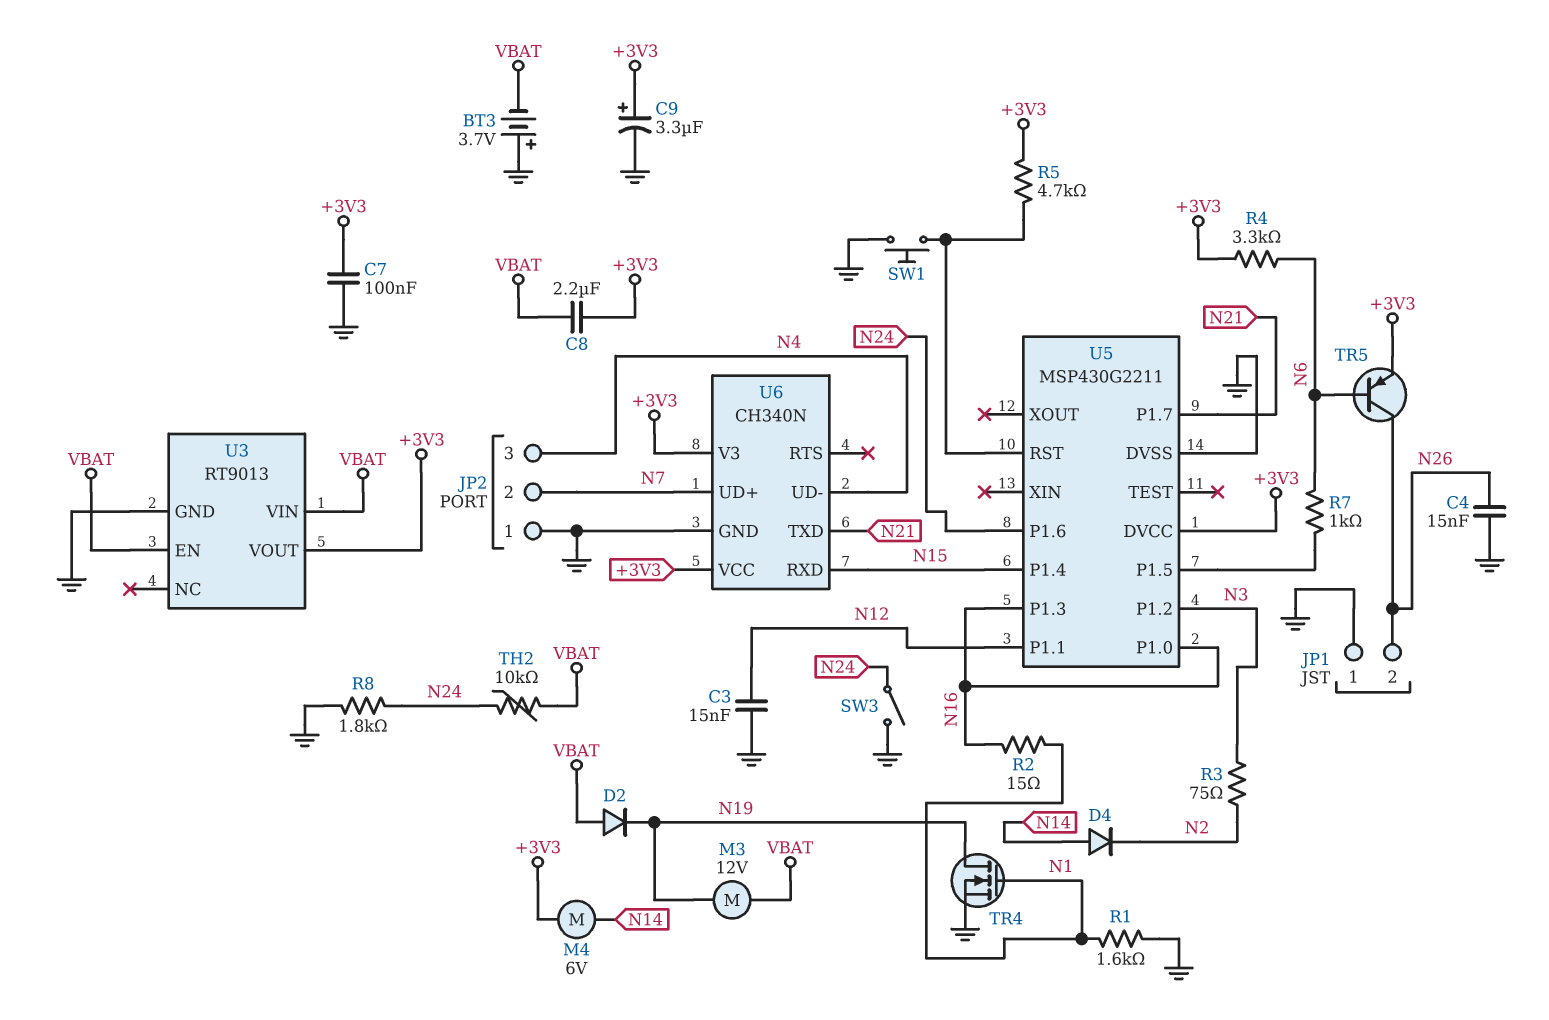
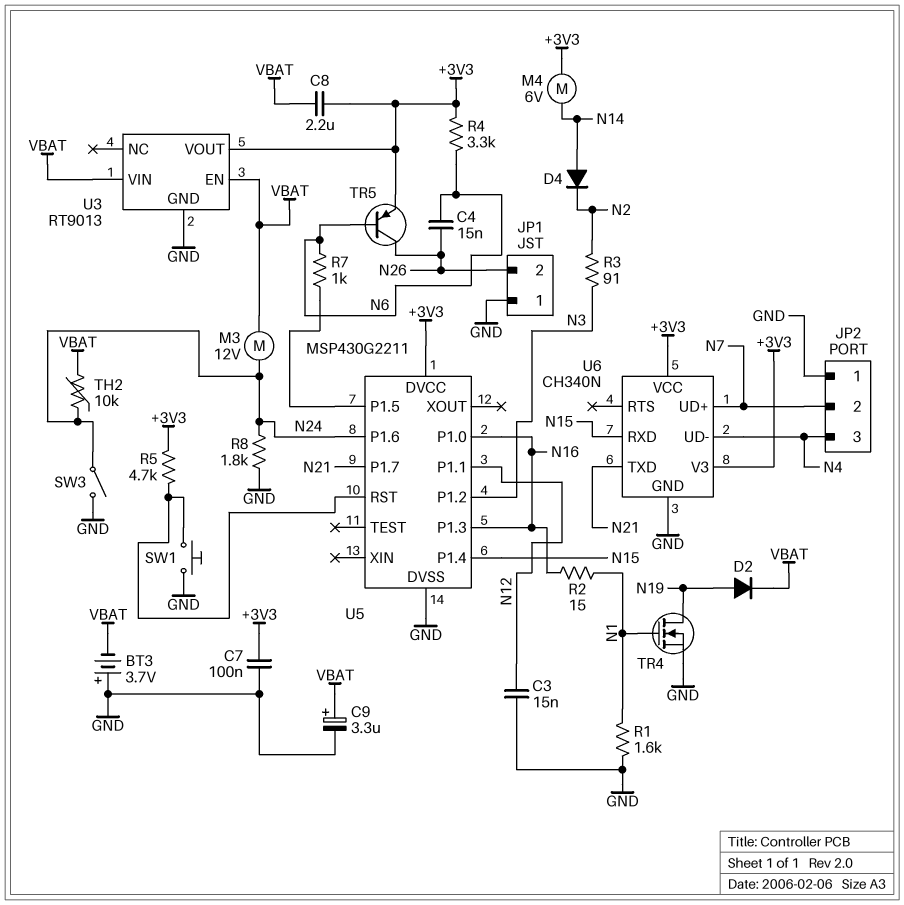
C4: 15nF (GND, N26) -> 15nF (N6, N26)
C9: 3.3uF (plus +3V3, minus GND) -> 3.3uF (plus VBAT, minus GND)
D2: diode (A VBAT, K N19) -> diode (A N19, K VBAT)
M3: motor 12V (N19, VBAT) -> motor 12V (N24, VBAT)
R3: 75 (N2, N3) -> 91 (N2, N3)

